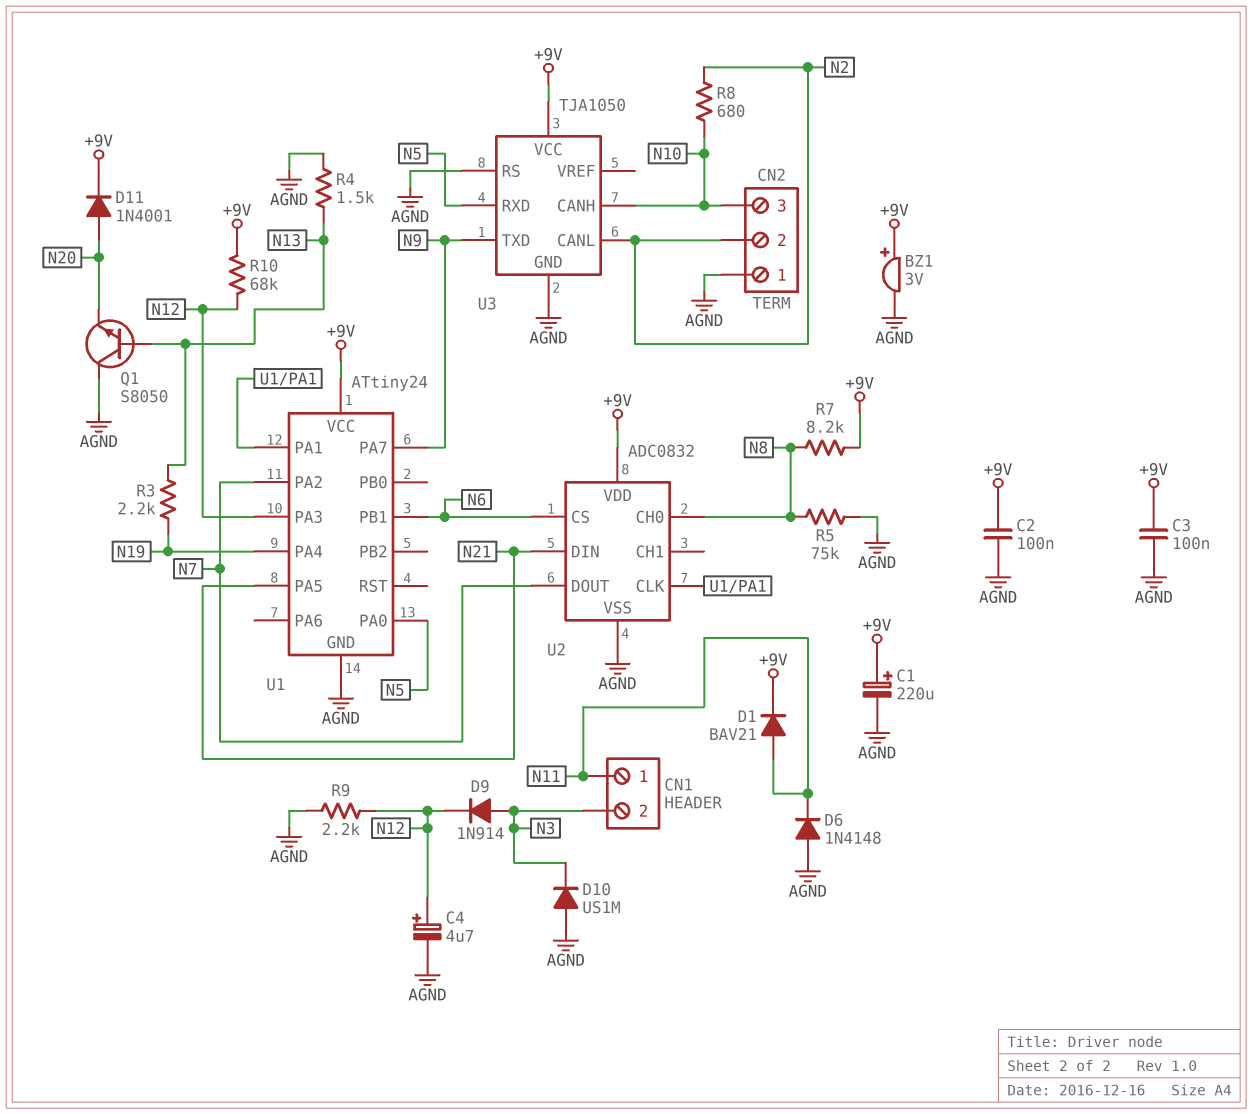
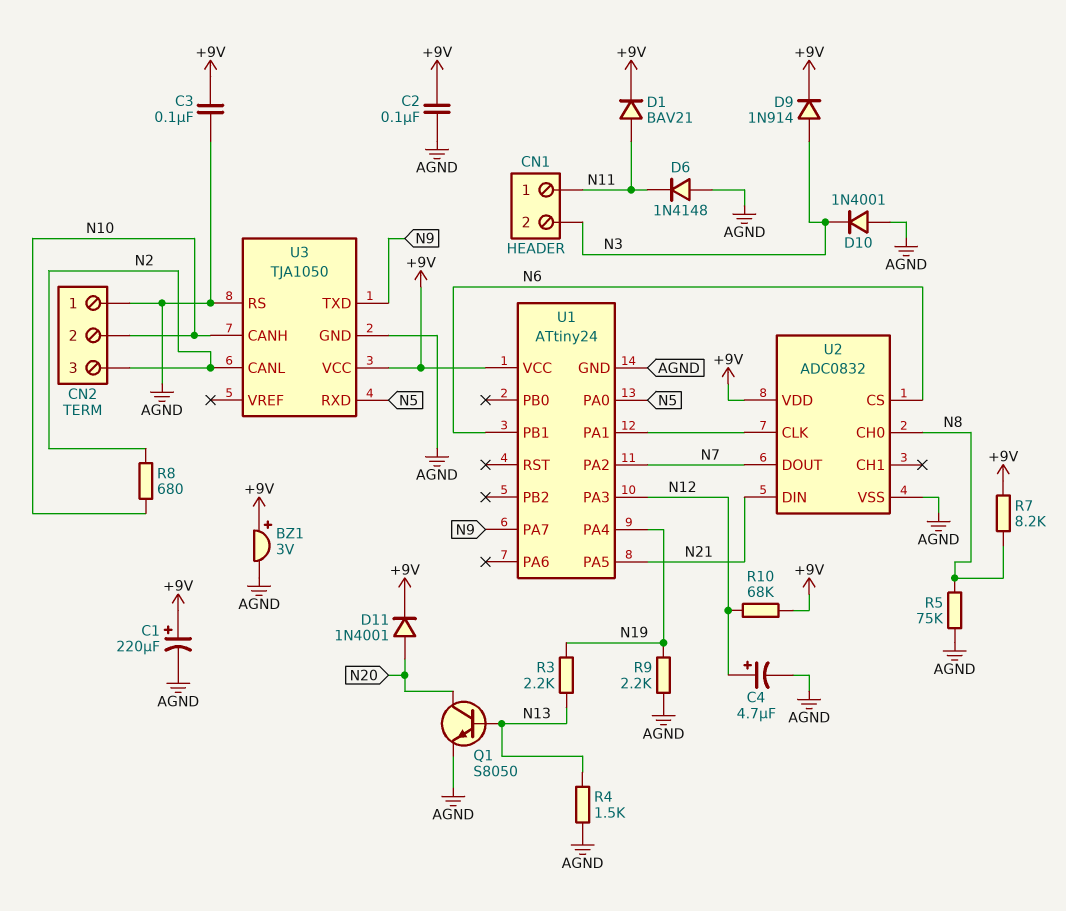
CN2 pin 2: N2 -> N10
CN2 pin 3: N10 -> N2
D9: diode 1N914 (A N3, K N12) -> diode 1N914 (A N3, K +9V)
D10: diode US1M (A AGND, K N3) -> diode 1N4001 (A AGND, K N3)
Q1: NPN S8050 (B N13, C AGND, E N20) -> NPN S8050 (B N13, C N20, E AGND)
R9: 2.2k (AGND, N12) -> 2.2k (AGND, N19)

